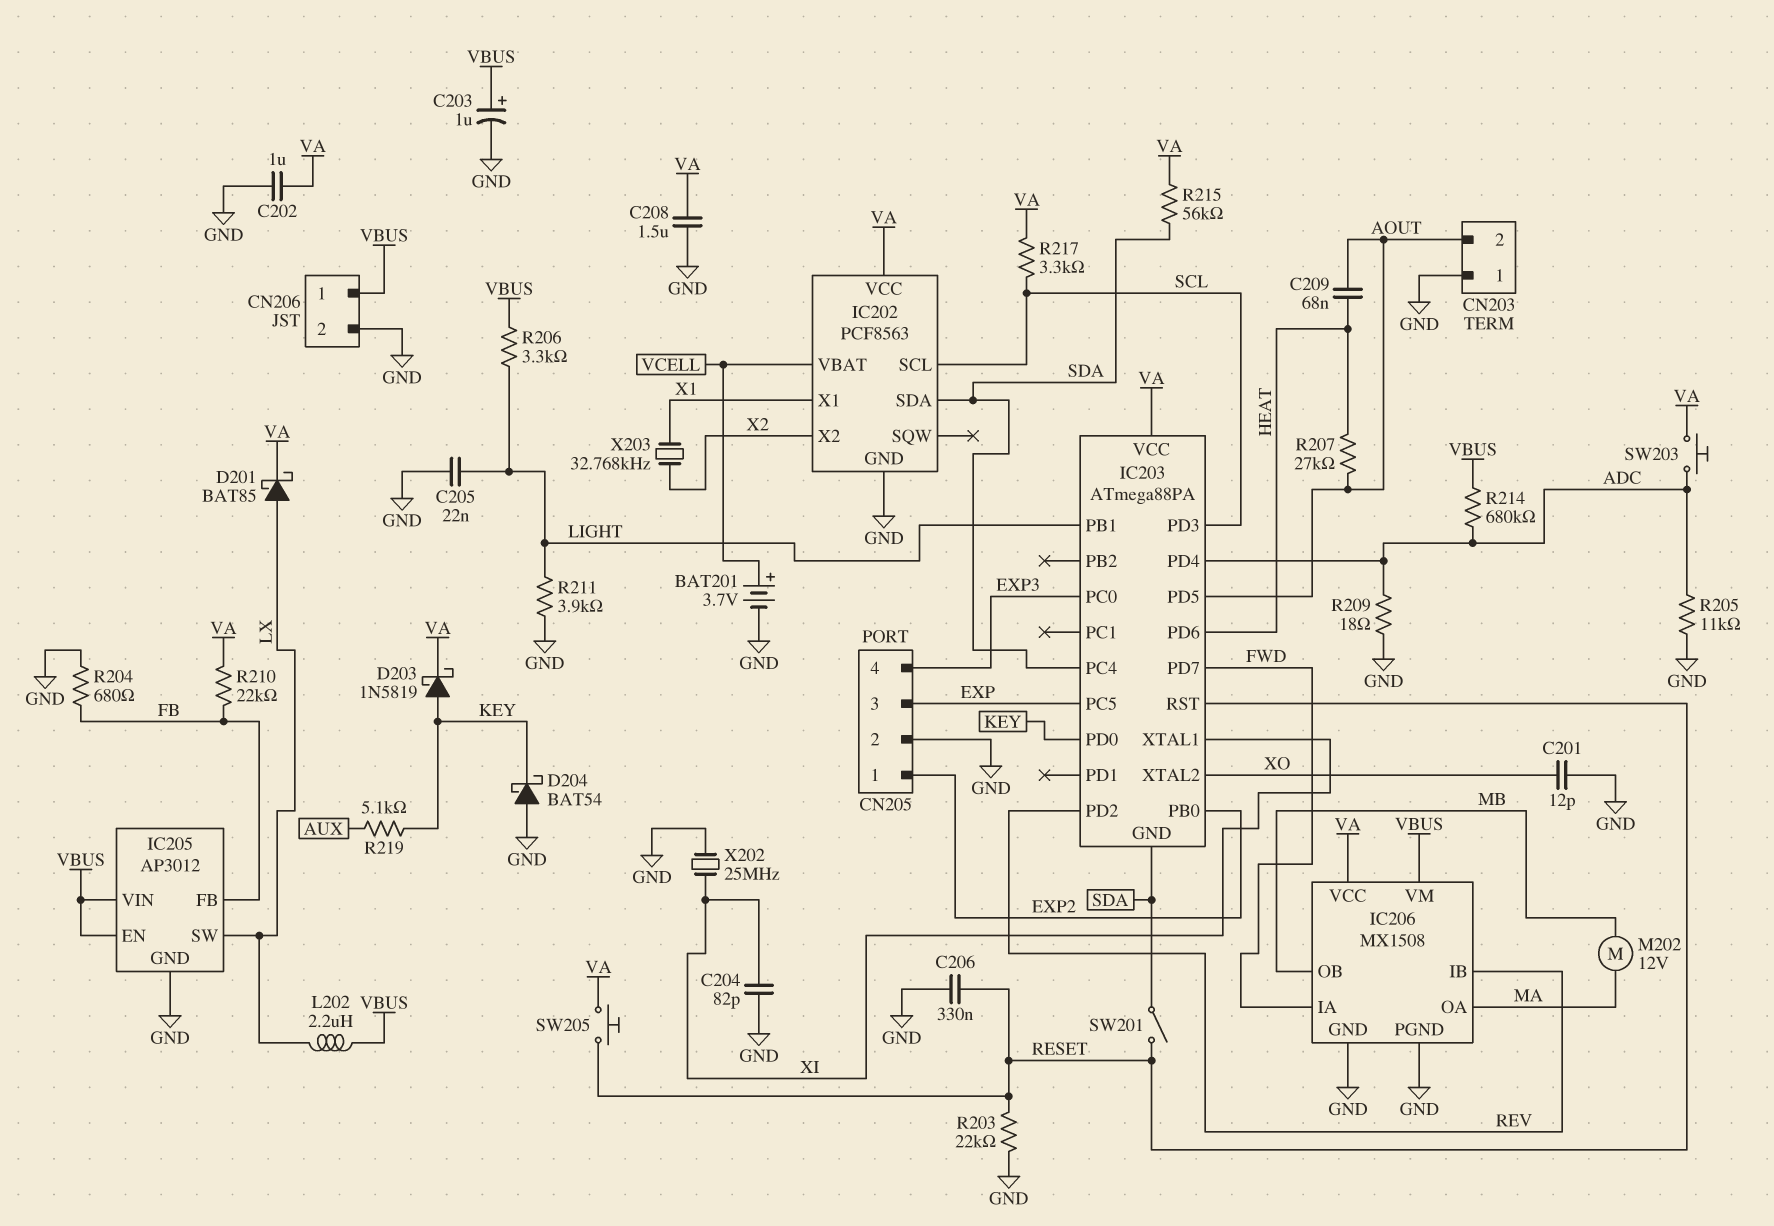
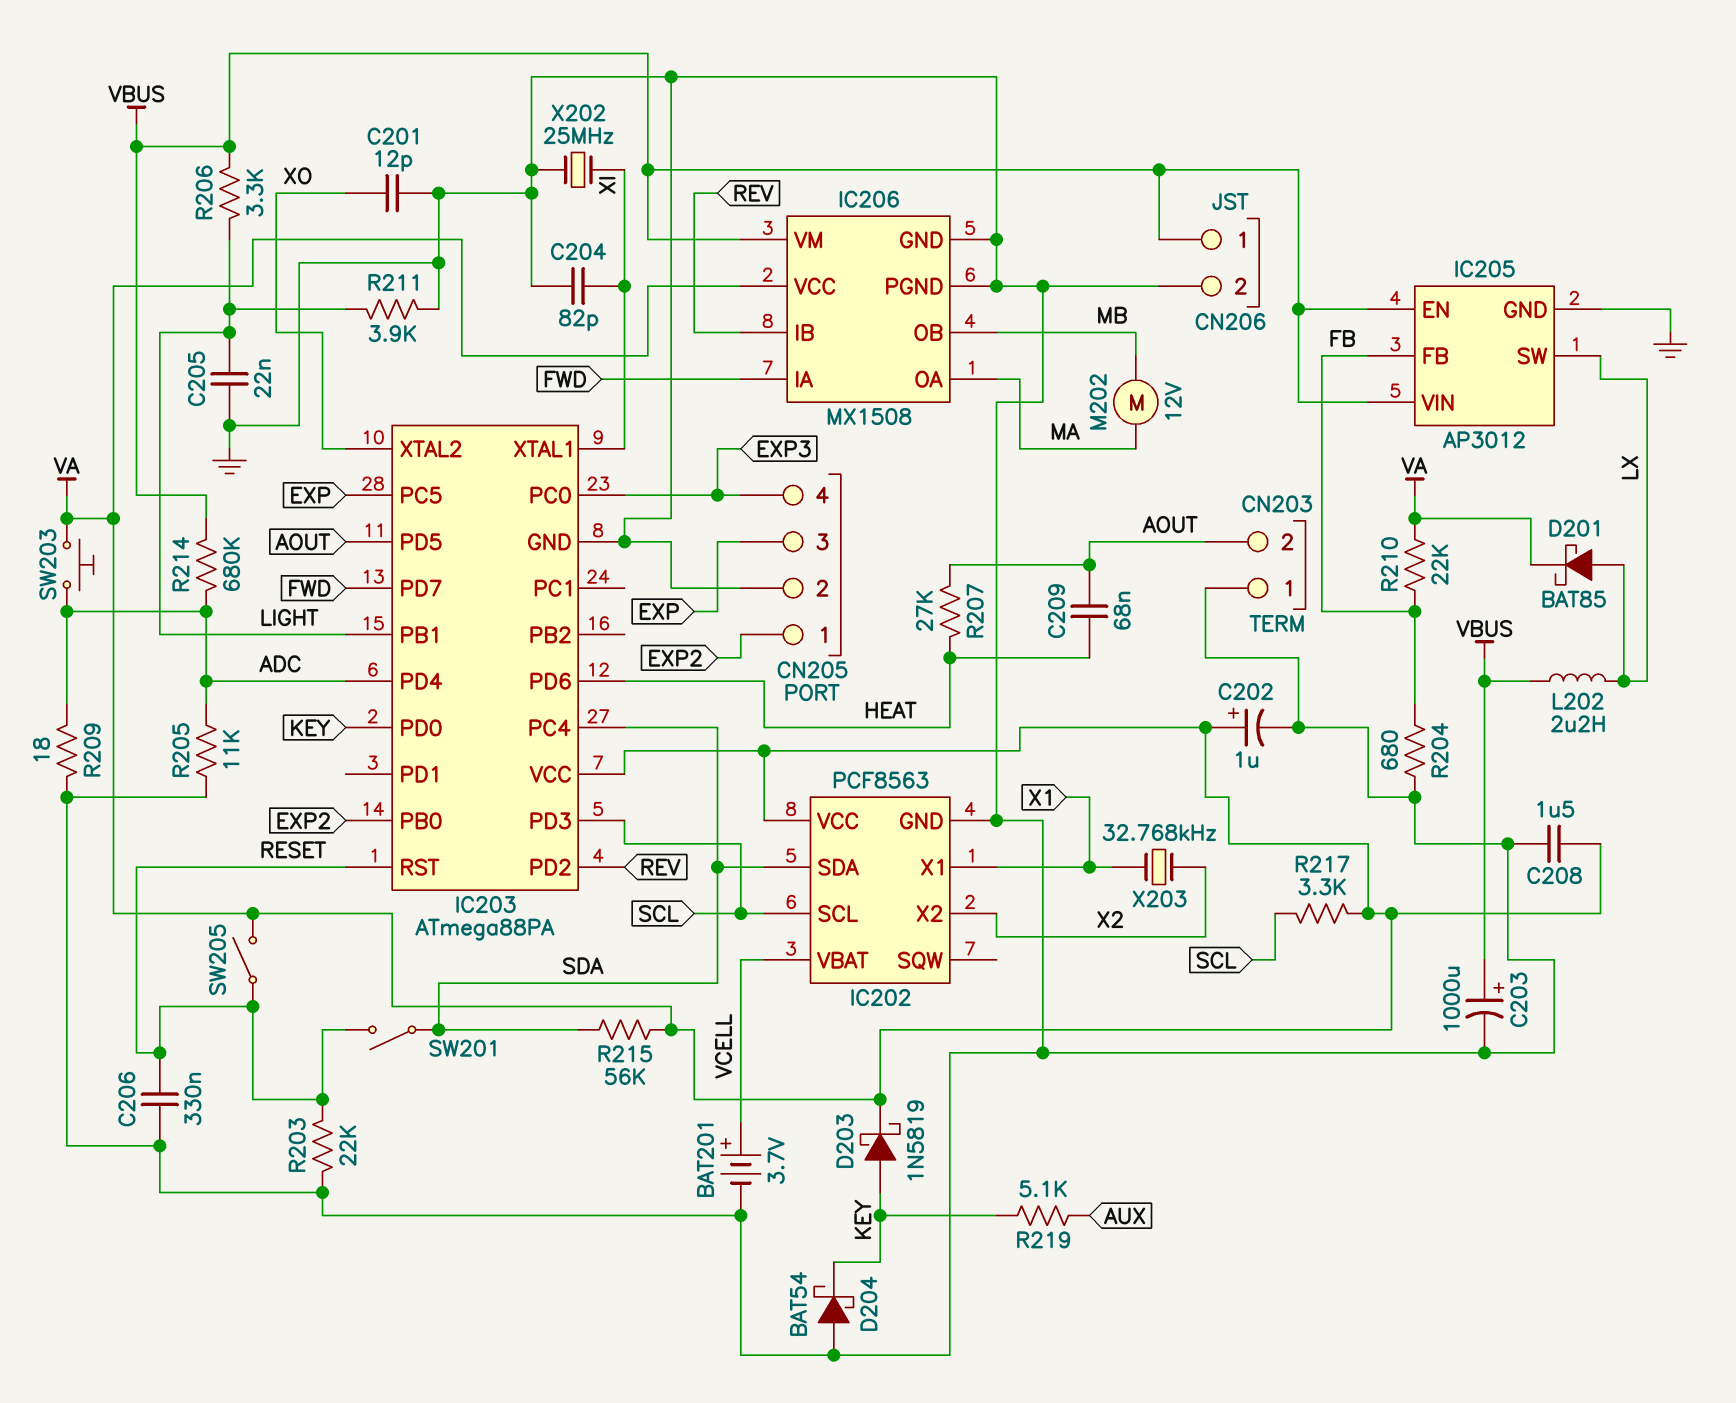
C202: 1uF (GND, VA) -> 1uF (plus VA, minus GND)
C203: 1uF (plus VBUS, minus GND) -> 1000uF (plus VBUS, minus GND)
IC203 pin GND: SDA -> GND
SW205: button (RESET, VA) -> switch (RESET, VA)

